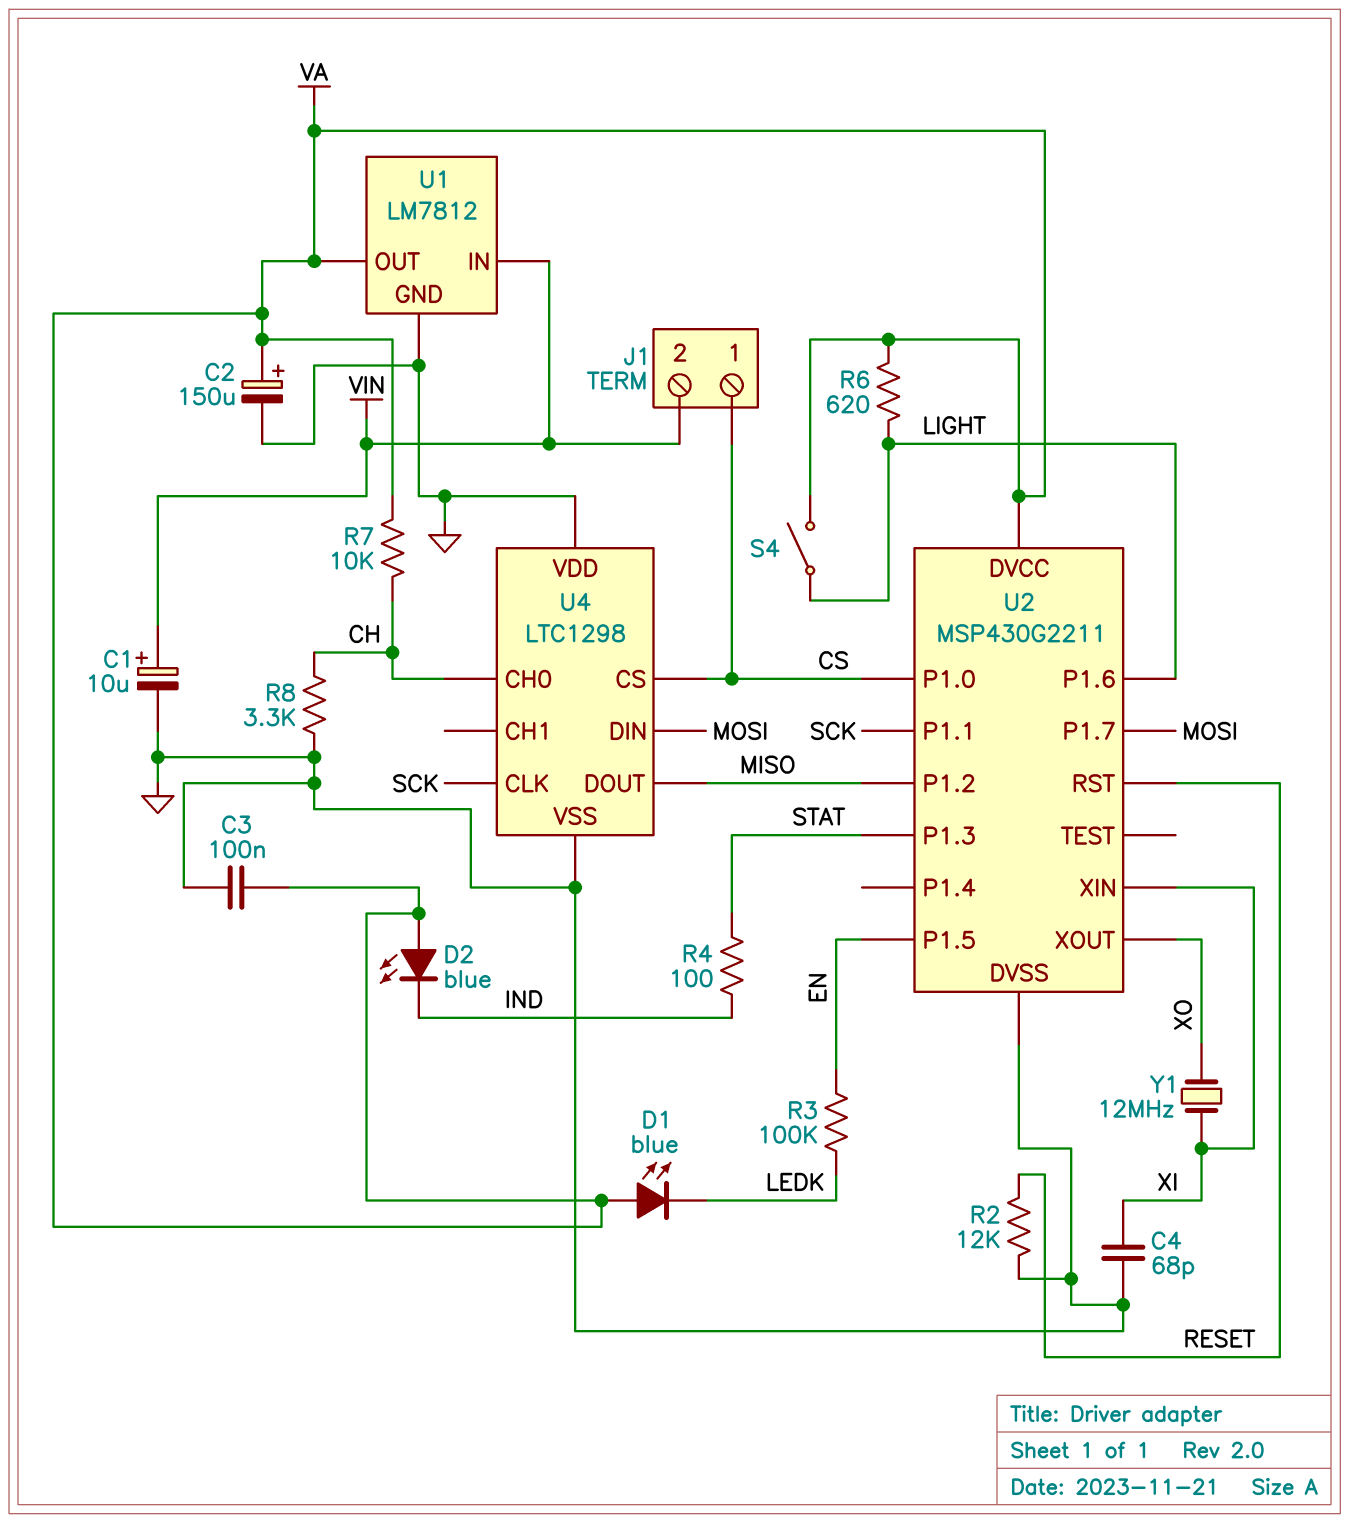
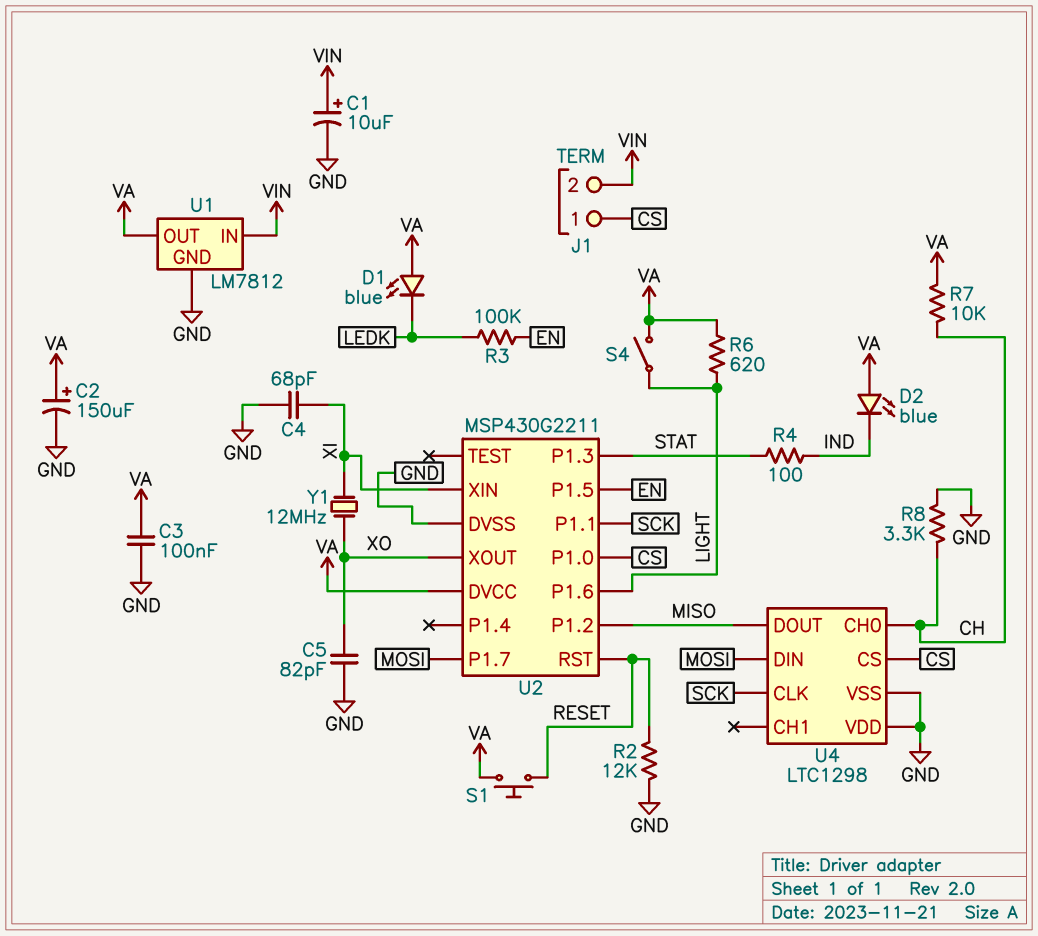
C5: none -> 82pF (GND, XO)
S1: none -> button (RESET, VA)

